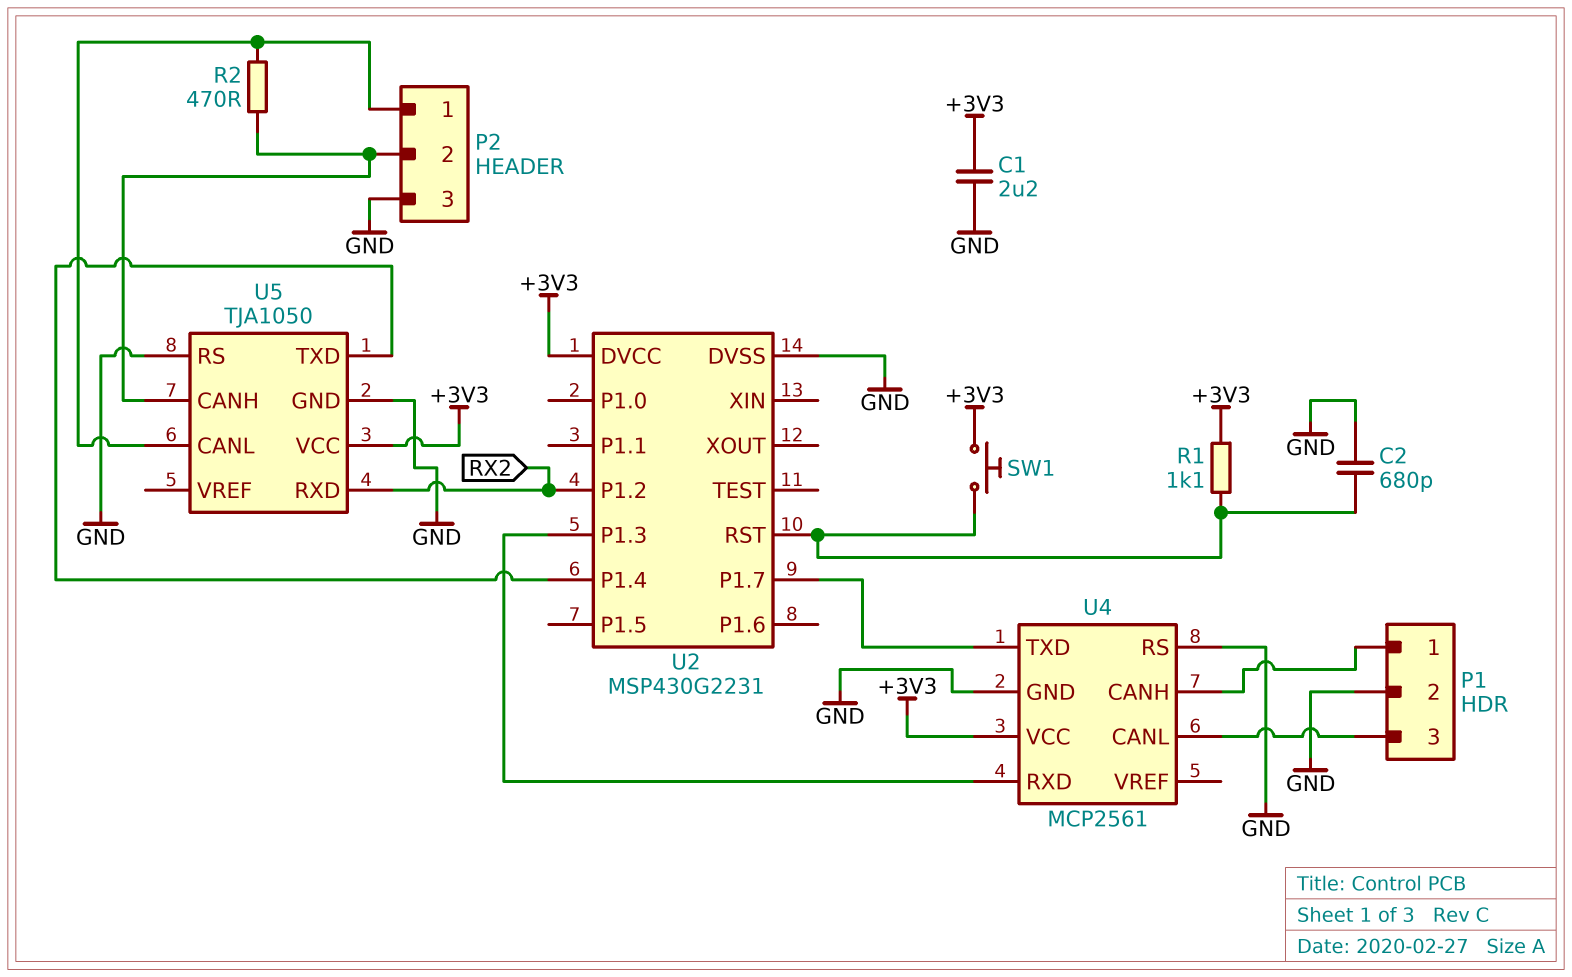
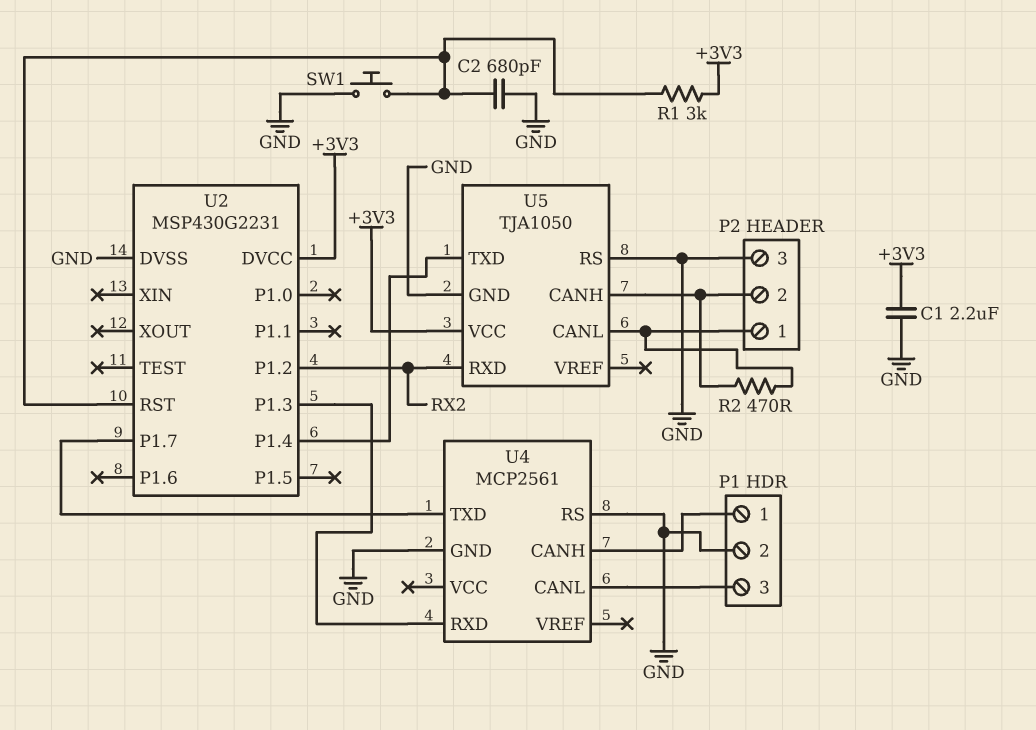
R1: 1.1k (+3V3, U2/RST) -> 3k (+3V3, U2/RST)
SW1: button (+3V3, U2/RST) -> button (GND, U2/RST)
U4 pin VCC: +3V3 -> none

